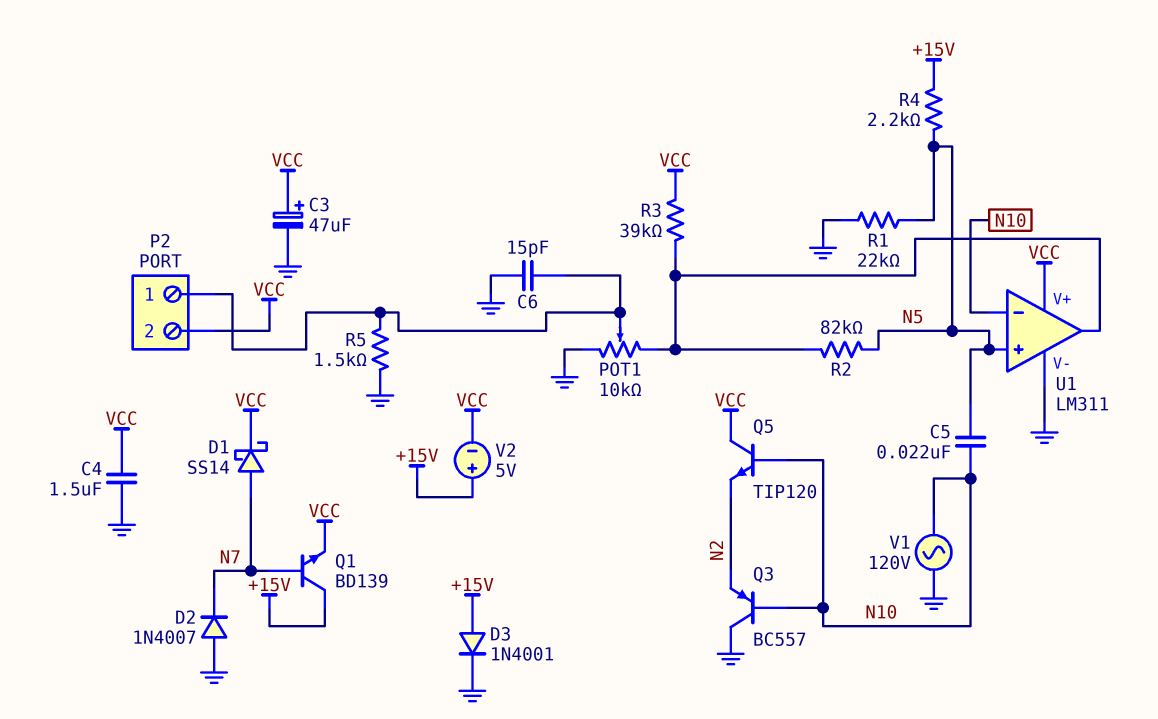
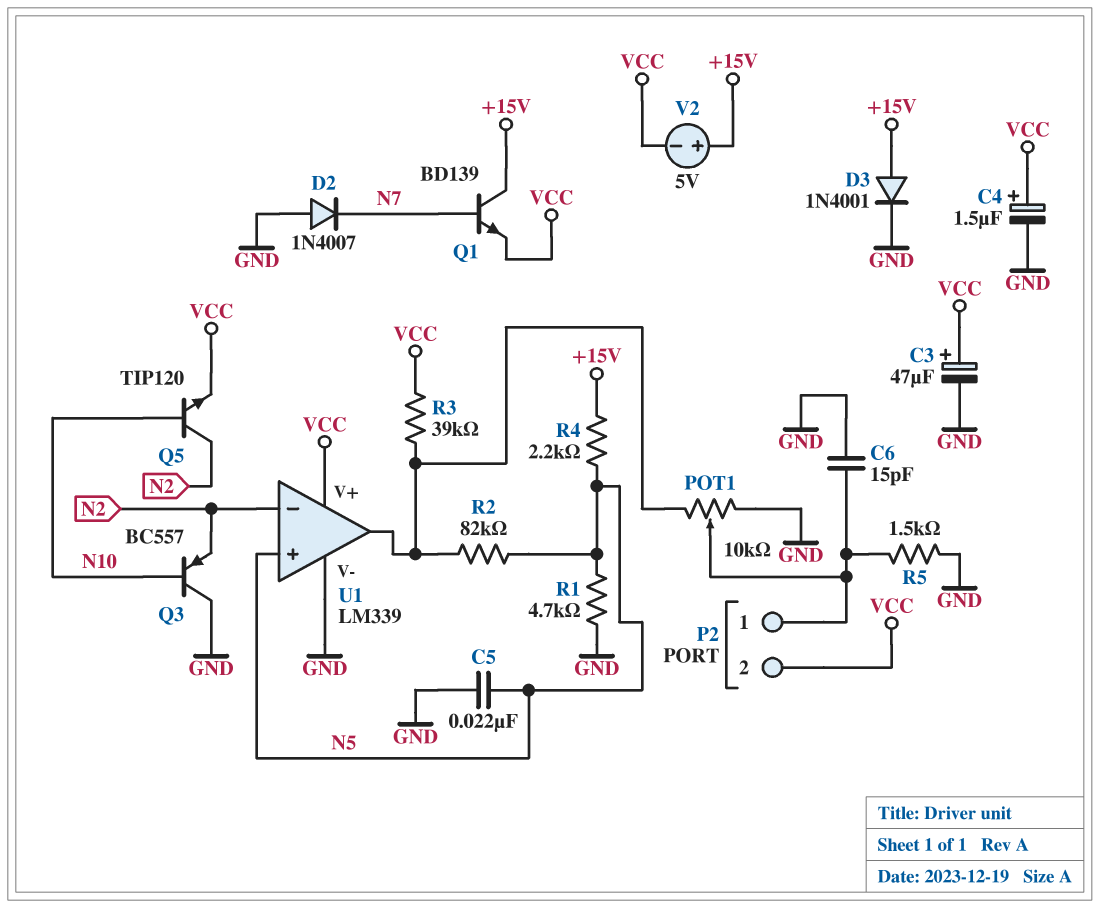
C4: 1.5uF (GND, VCC) -> 1.5uF (plus VCC, minus GND)
C5: 22nF (N5, N10) -> 22nF (GND, N5)
D1: schottky SS14 (A N7, K VCC) -> none
Q5: NPN TIP120 (B N10, C VCC, E N2) -> NPN TIP120 (B N10, C N2, E VCC)
R1: 22k (GND, N5) -> 4.7k (GND, N5)
U1: LM311 -> LM339
U1 pin in-: N10 -> N2
V1: AC 120V (GND, N10) -> none

